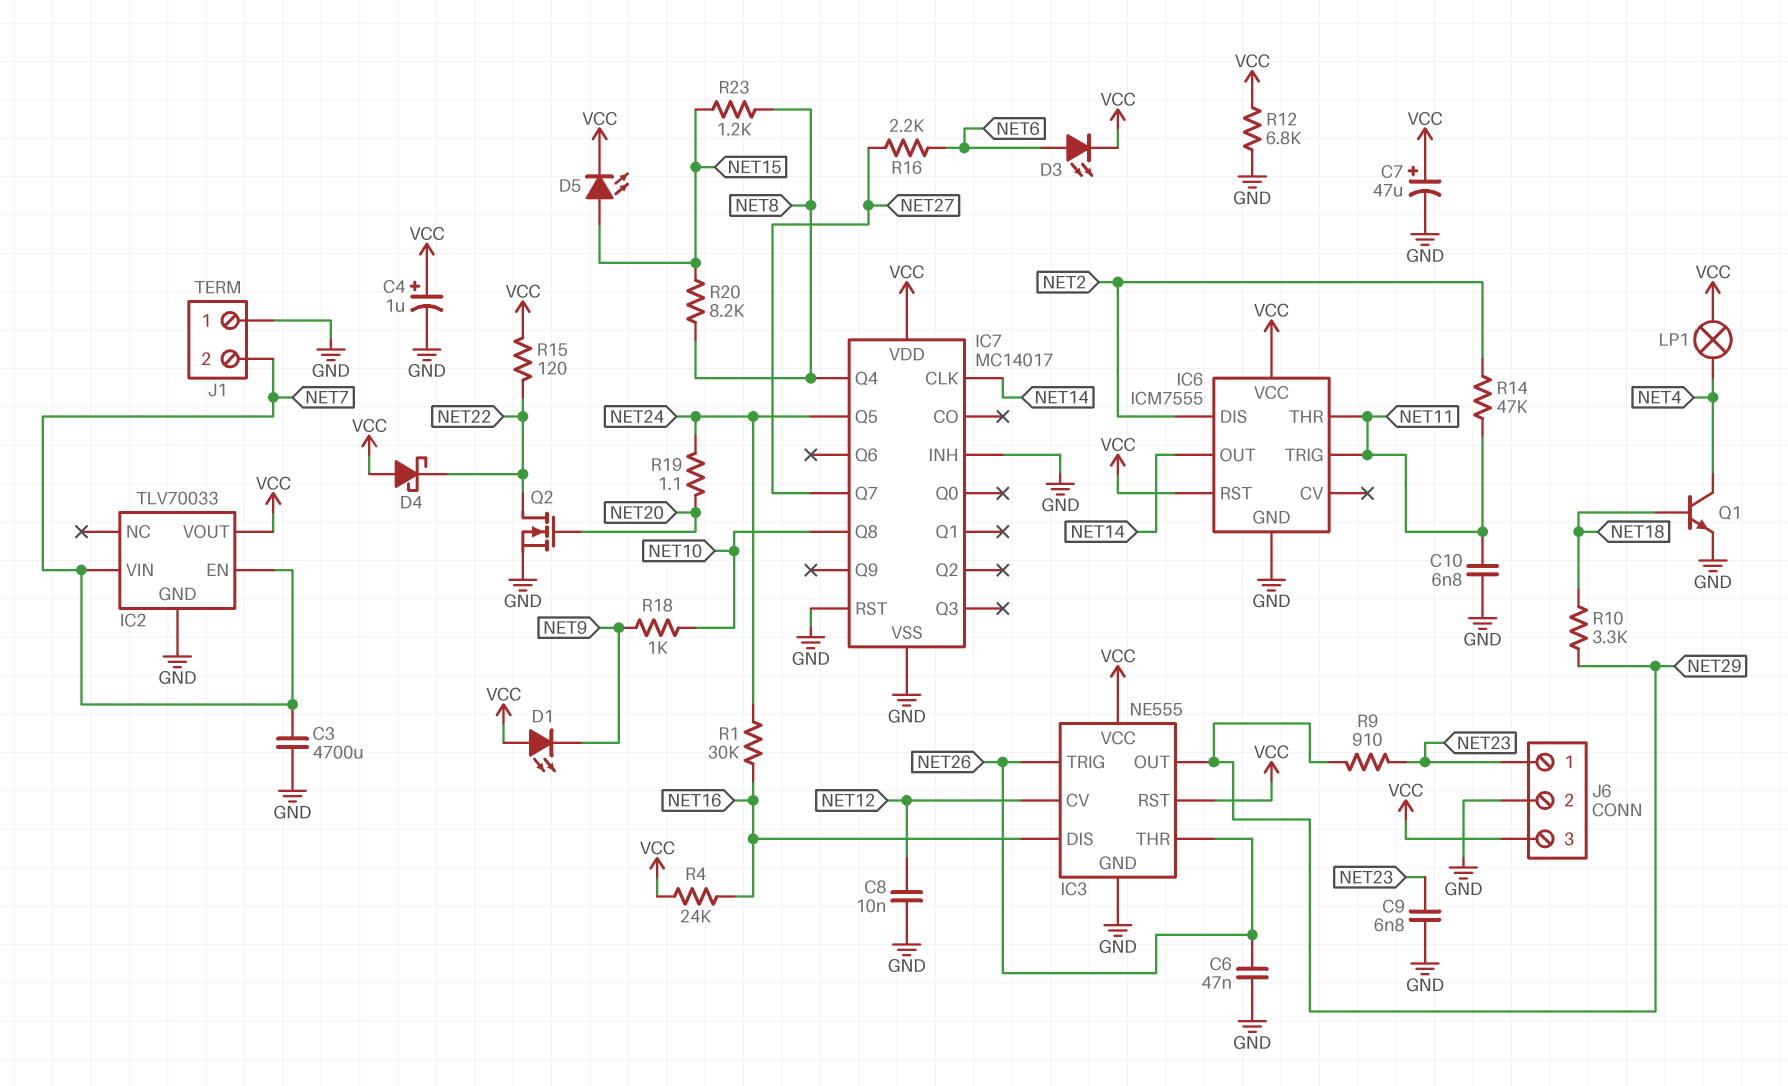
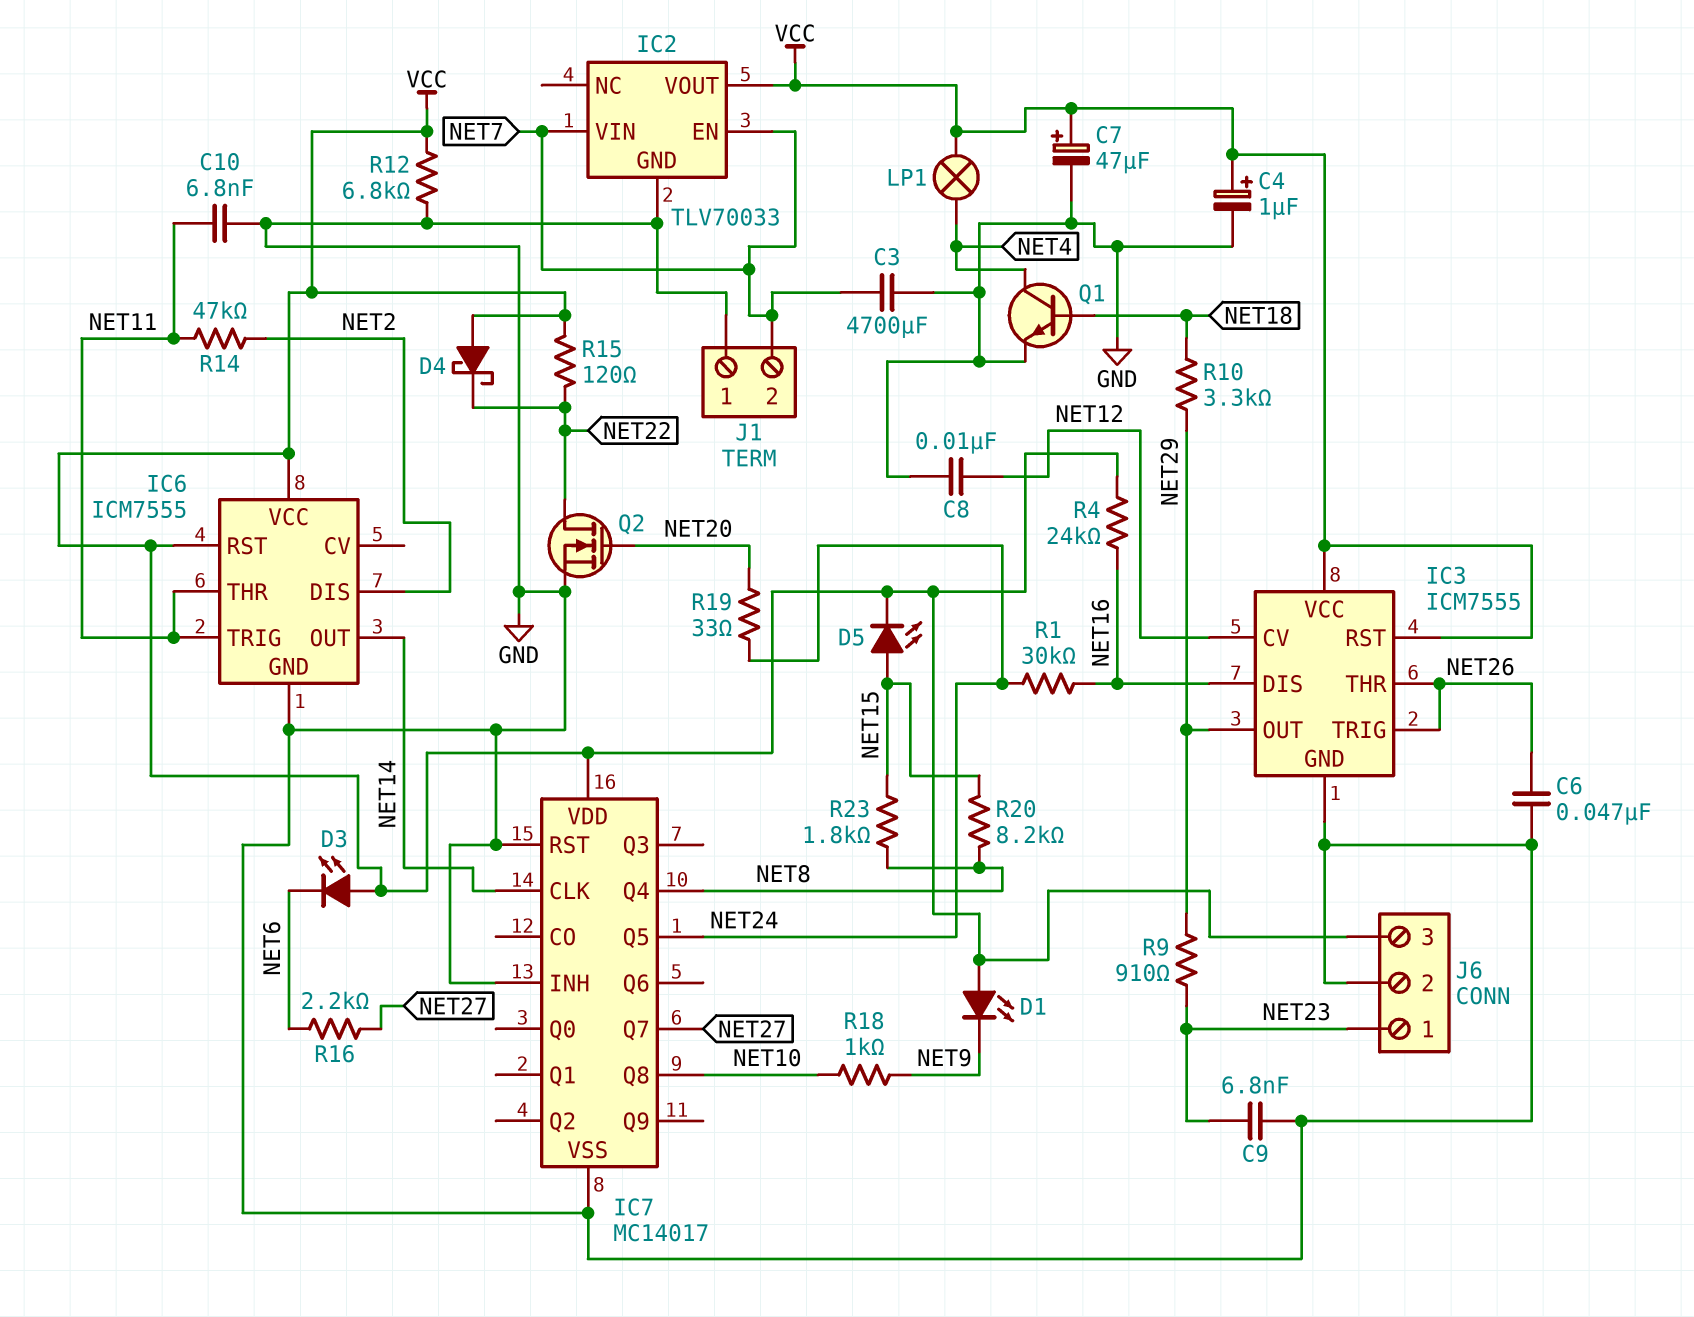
D3: LED (A NET6, K VCC) -> LED (A VCC, K NET6)
IC3: NE555 -> ICM7555
R19: 1.1 (NET20, NET24) -> 33 (NET20, NET24)
R23: 1.2k (NET8, NET15) -> 1.8k (NET8, NET15)

